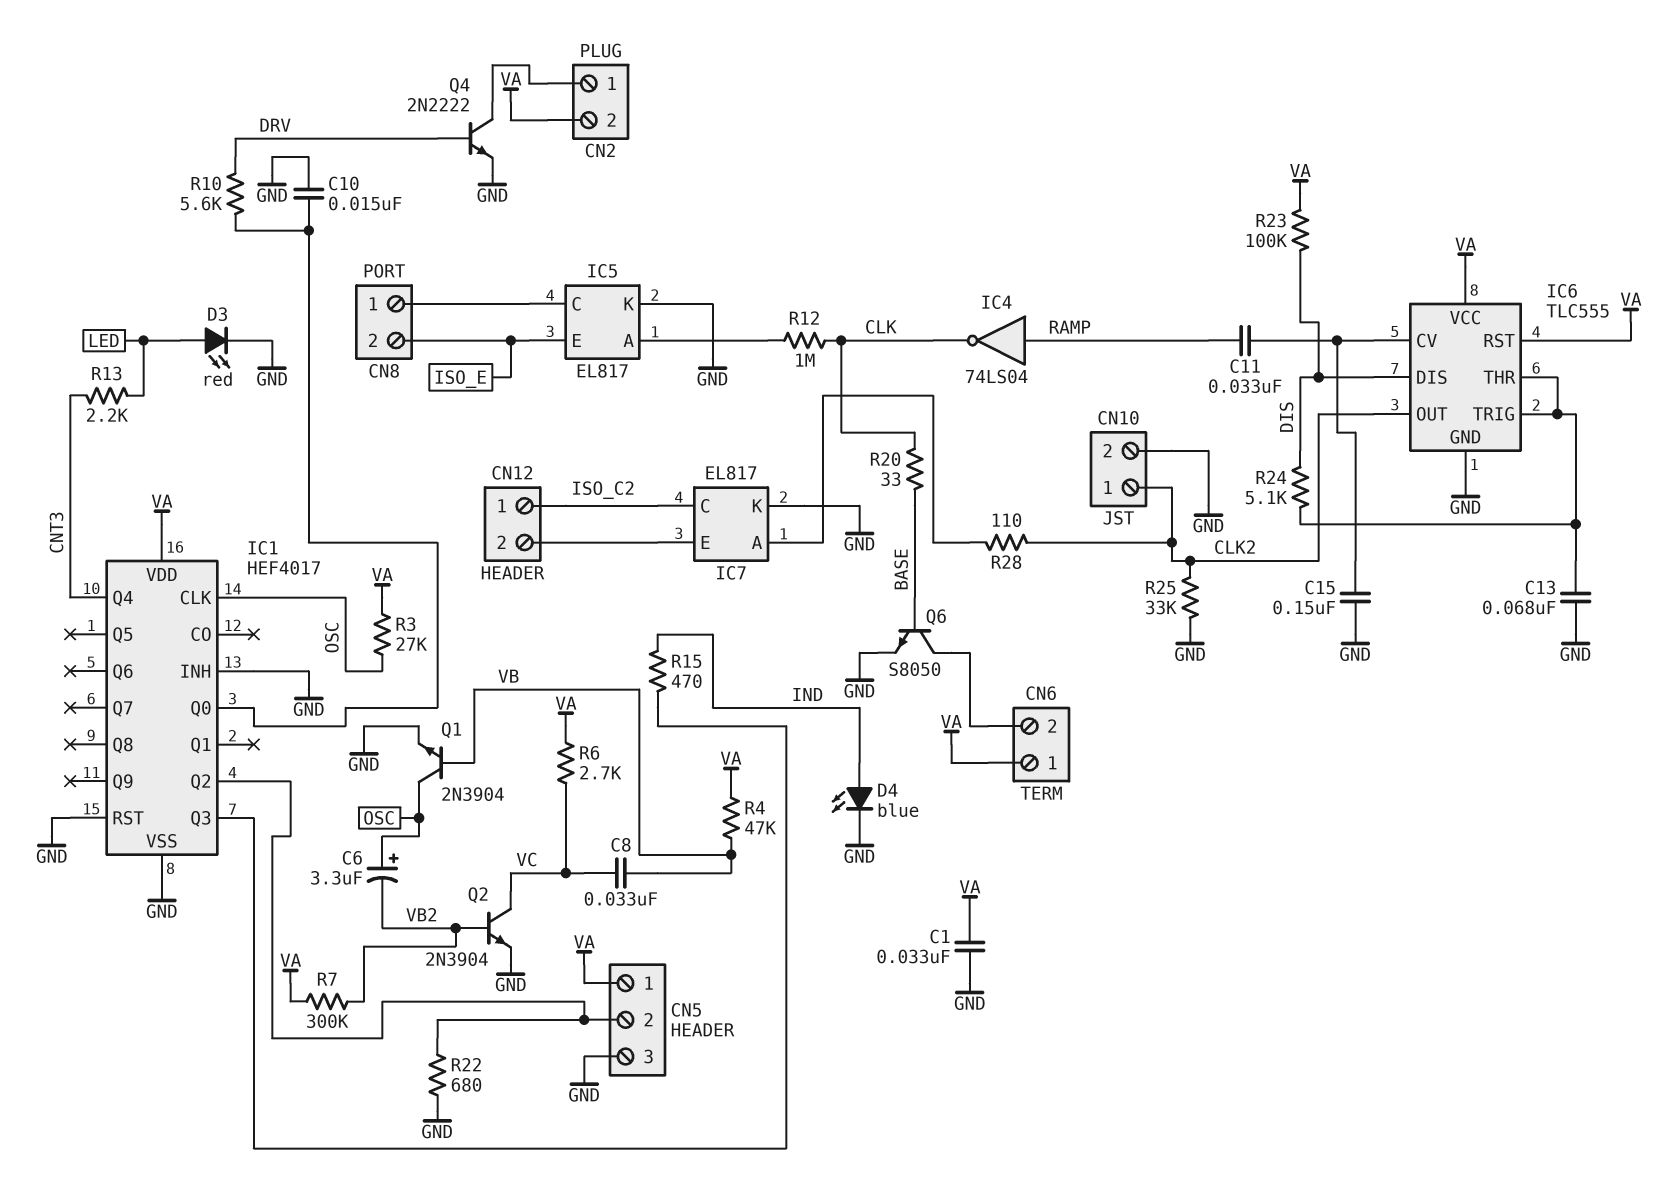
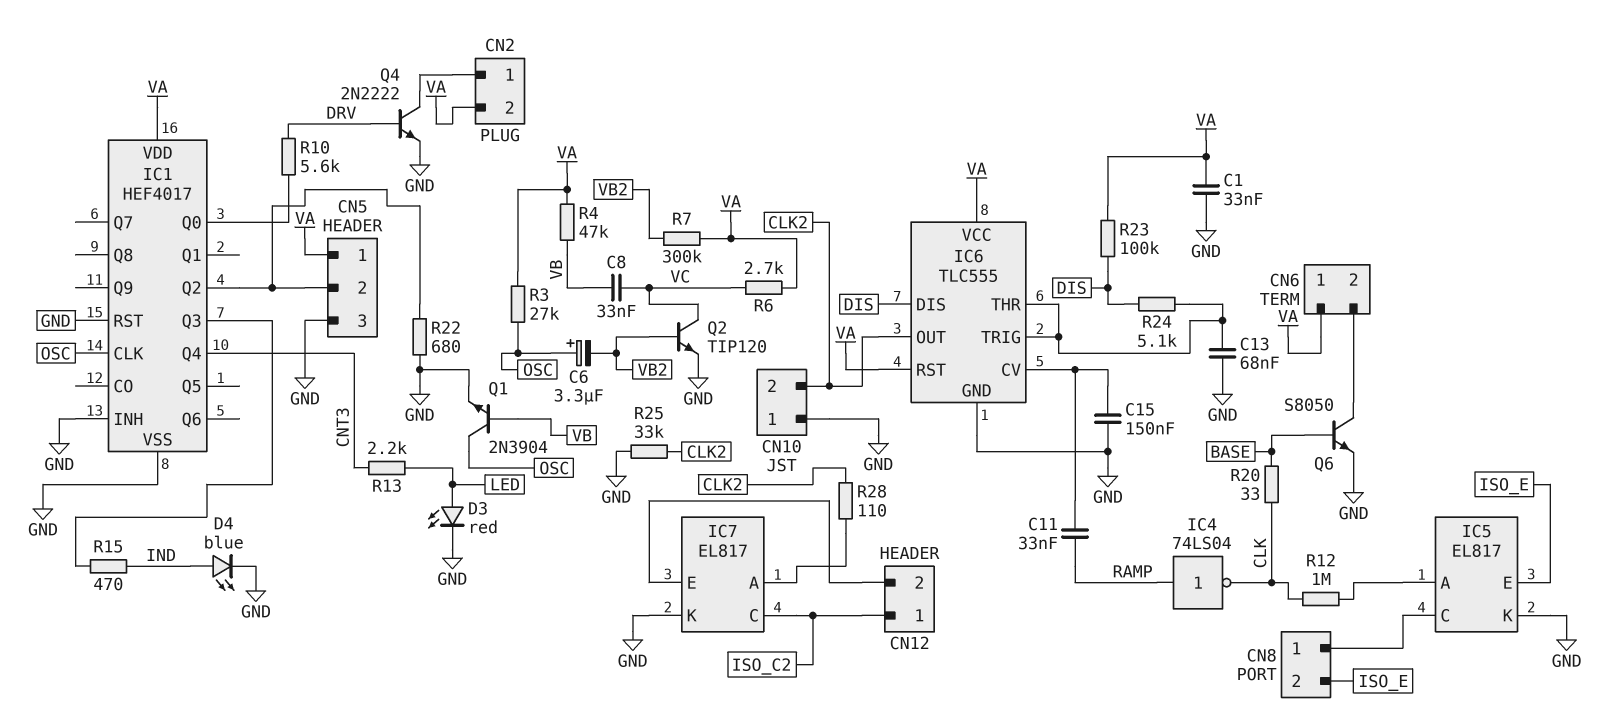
C10: 15nF (GND, IC1/Q0) -> none
CN10 pin 1: CLK2 -> GND
CN10 pin 2: GND -> CLK2
Q2: NPN 2N3904 (B VB2, C VC, E GND) -> NPN TIP120 (B VB2, C VC, E GND)

